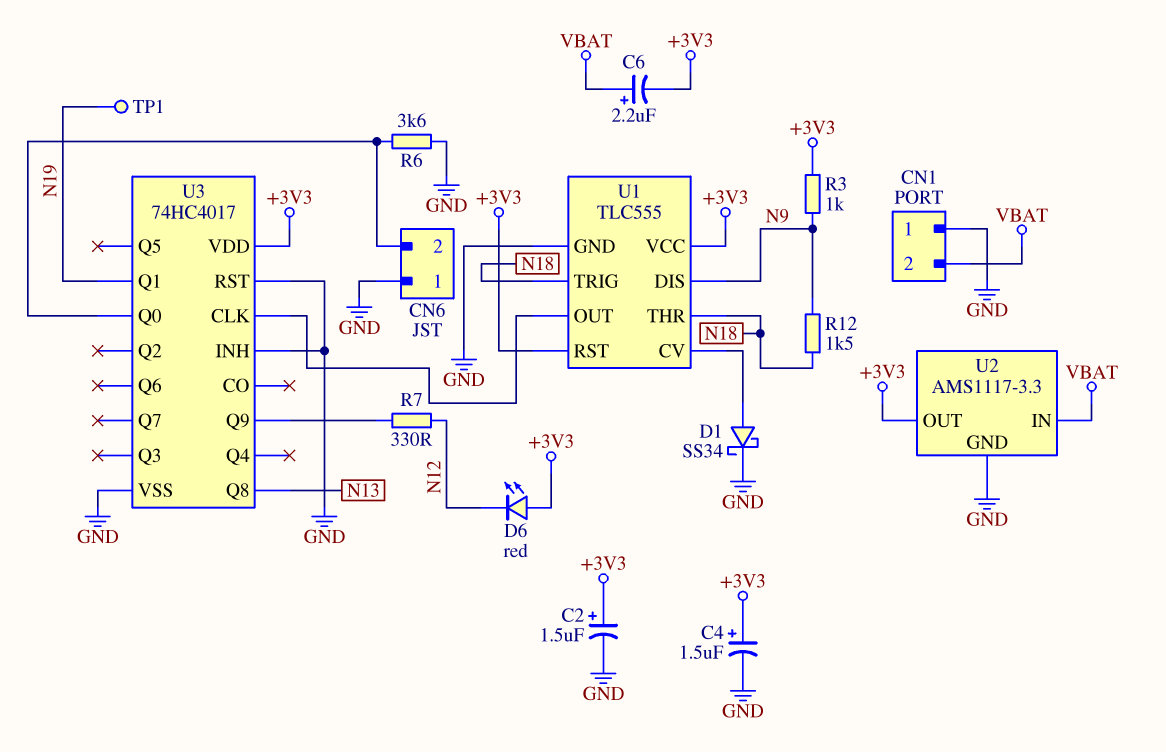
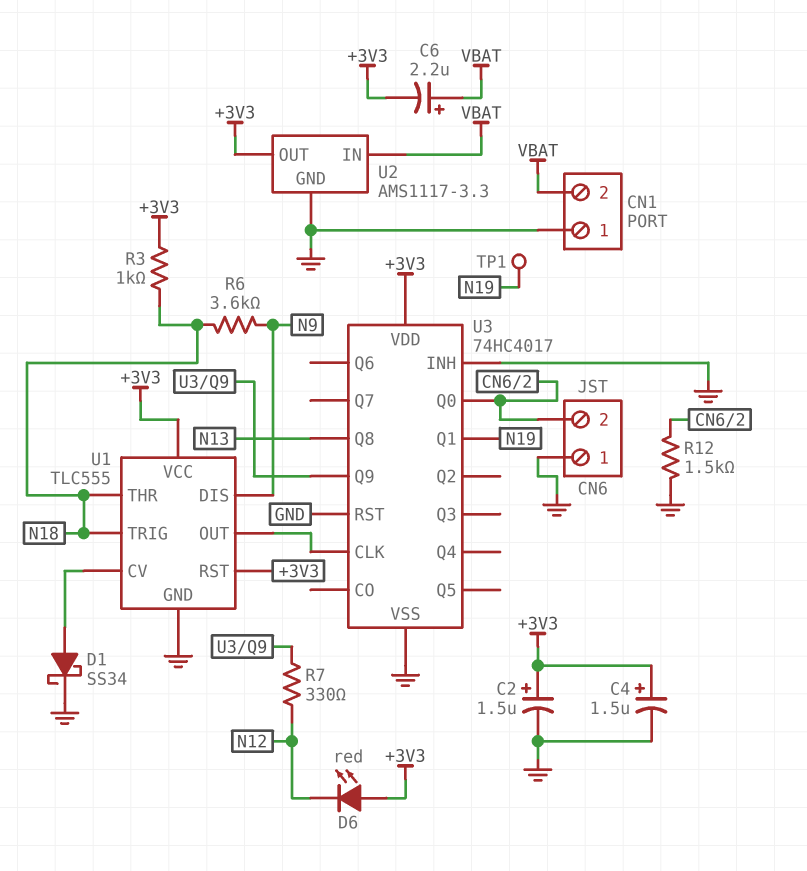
R3: 1k (+3V3, N9) -> 1k (+3V3, N18)
R6: 3.6k (CN6/2, GND) -> 3.6k (N9, N18)
R12: 1.5k (N9, N18) -> 1.5k (CN6/2, GND)

